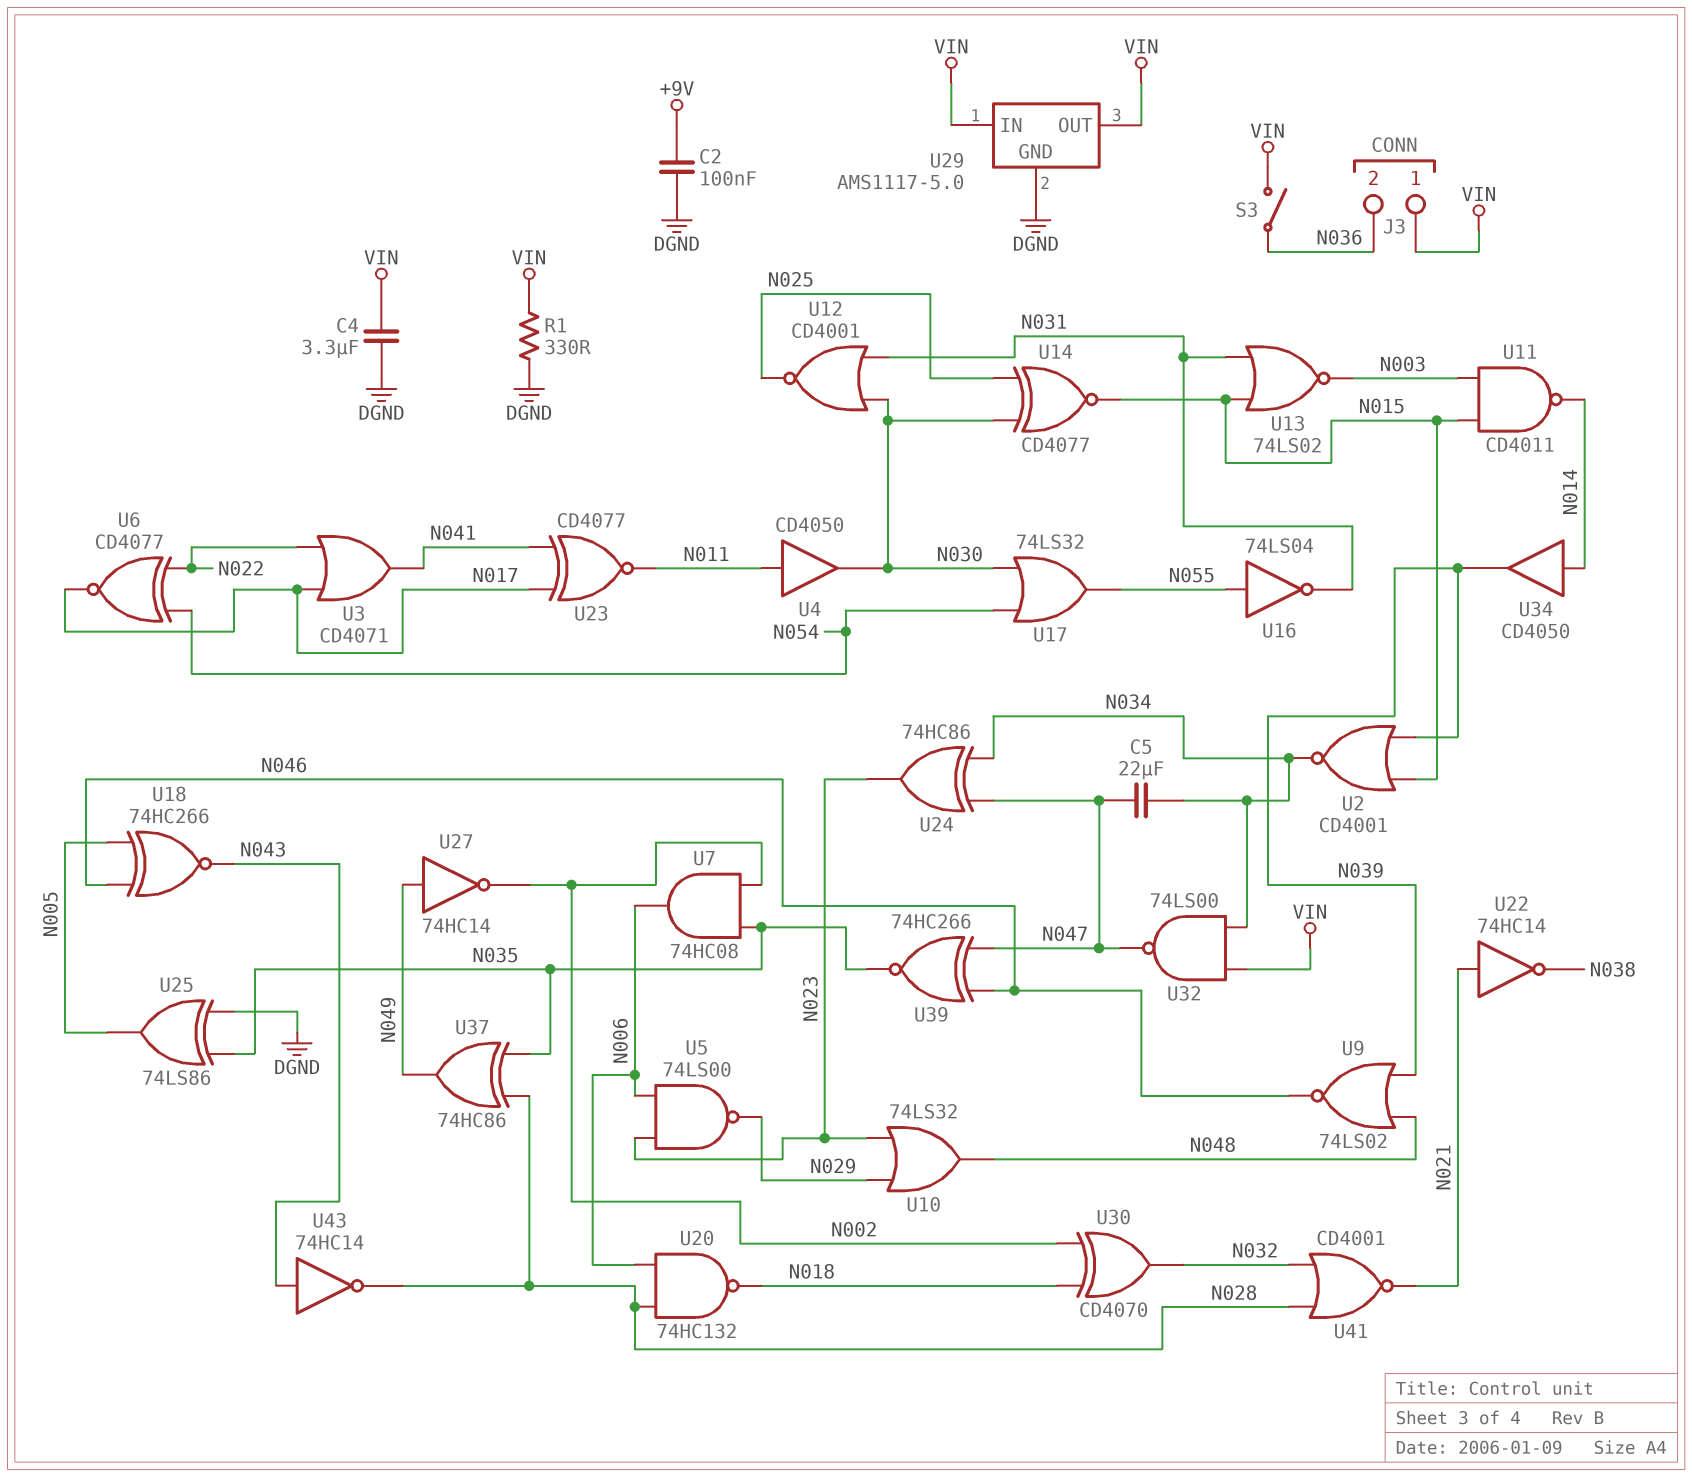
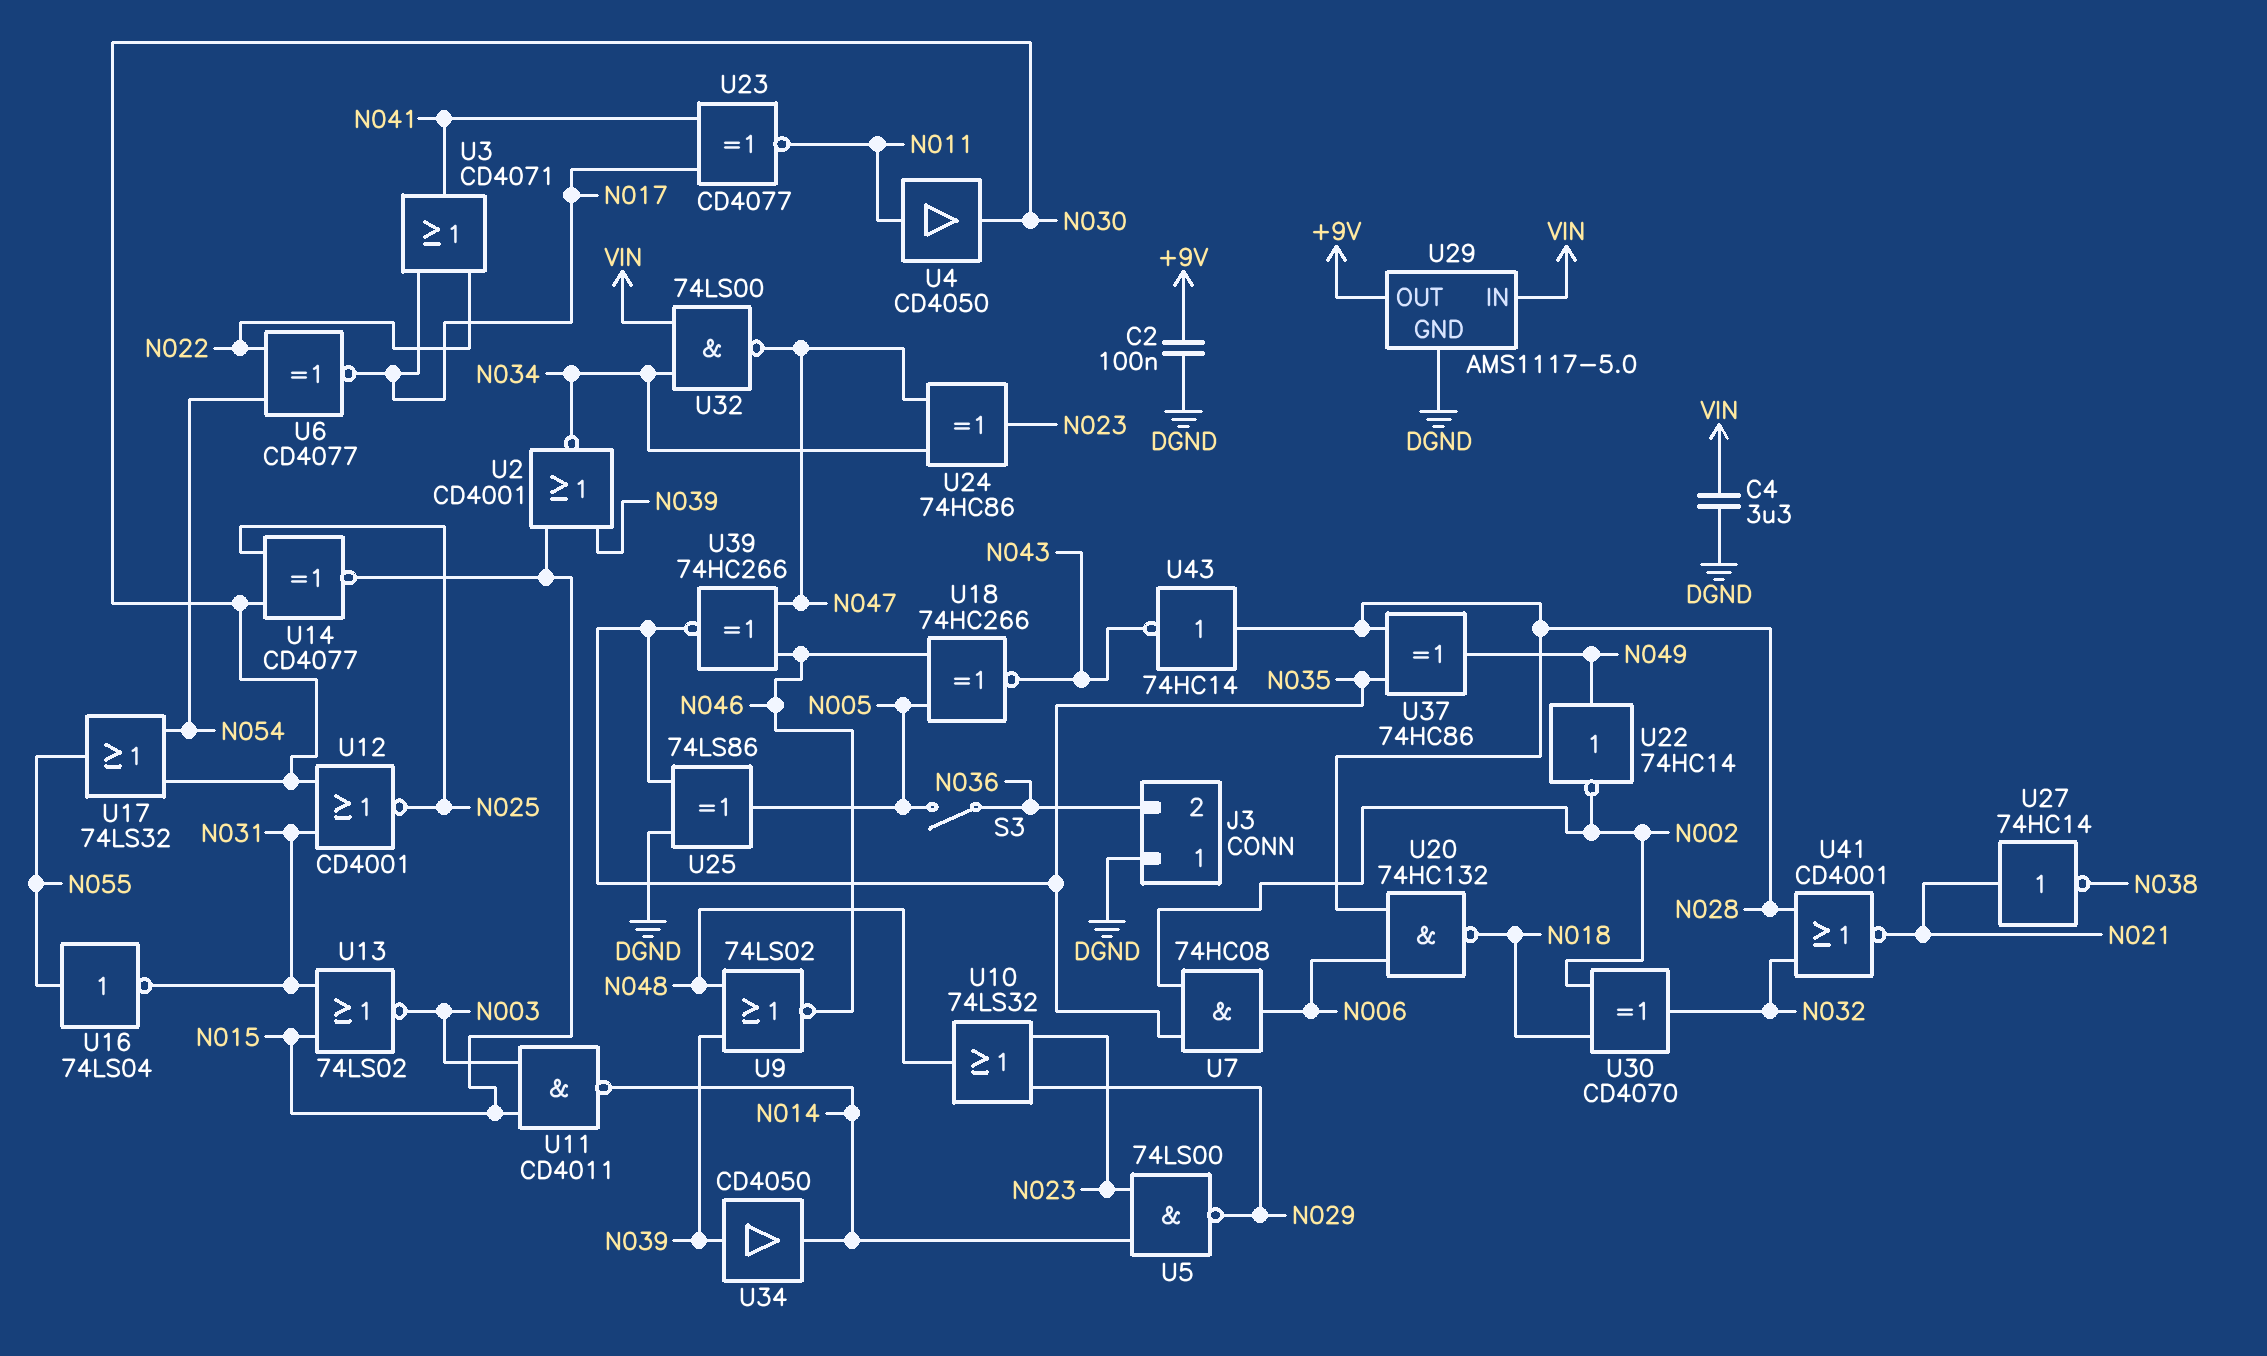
C5: 22uF (N034, N047) -> none
J3 pin 1: VIN -> DGND
R1: 330 (DGND, VIN) -> none
S3: switch (N036, VIN) -> switch (N005, N036)
U5: NAND 74LS00 (in N006, in N023, out N029) -> NAND 74LS00 (in N014, in N023, out N029)
U22: NOT 74HC14 (in N021, out N038) -> NOT 74HC14 (in N049, out N002)
U27: NOT 74HC14 (in N049, out N002) -> NOT 74HC14 (in N021, out N038)
U29 pin OUT: VIN -> +9V
U34: buffer CD4050 (in N014, out N039) -> buffer CD4050 (in N039, out N014)
U43: NOT 74HC14 (in N043, out N028) -> NOT 74HC14 (in N028, out N043)

